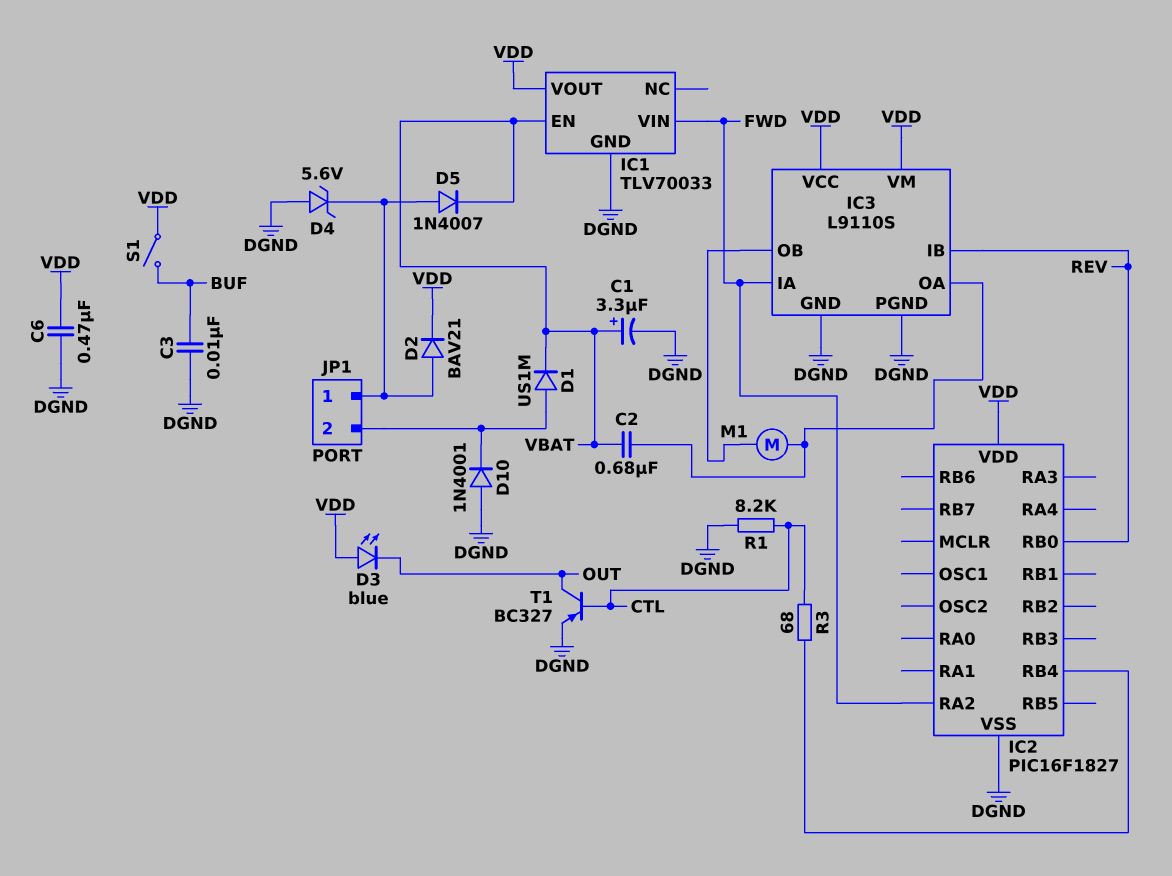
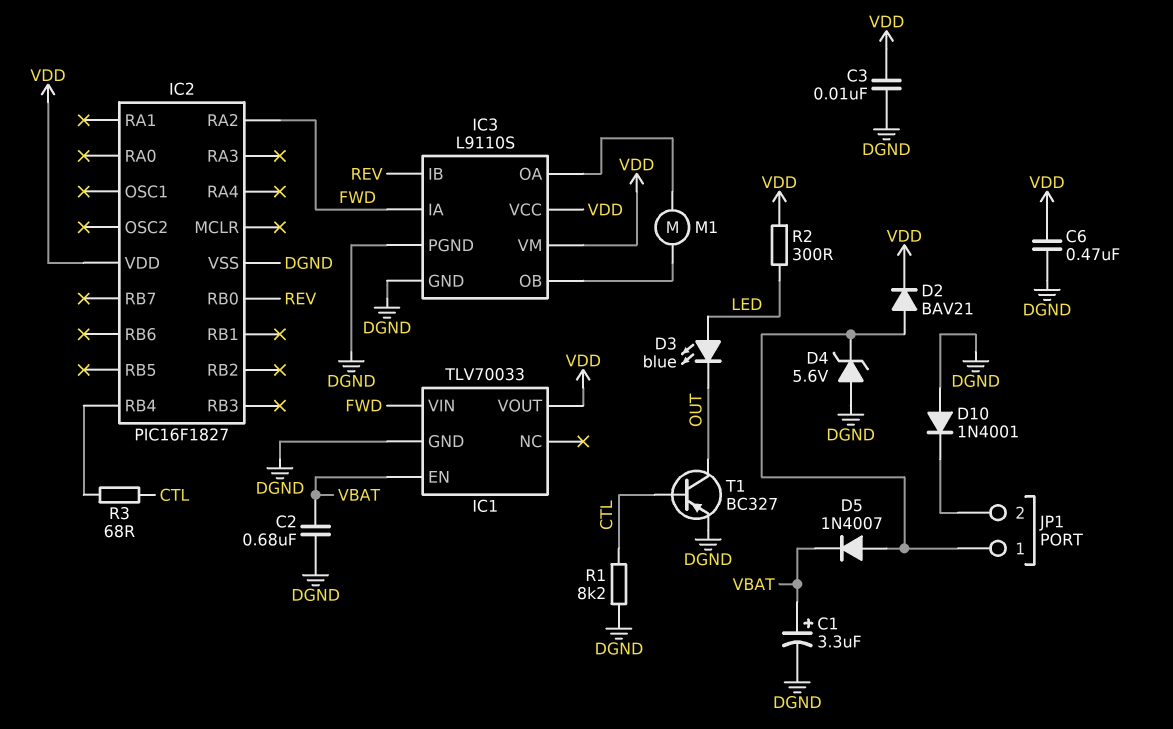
C2: 680nF (IC3/OA, VBAT) -> 680nF (DGND, VBAT)
C3: 10nF (BUF, DGND) -> 10nF (DGND, VDD)
D1: diode US1M (A JP1/2, K VBAT) -> none
D3: LED blue (A VDD, K OUT) -> LED blue (A LED, K OUT)
R2: none -> 300 (LED, VDD)
S1: switch (BUF, VDD) -> none

